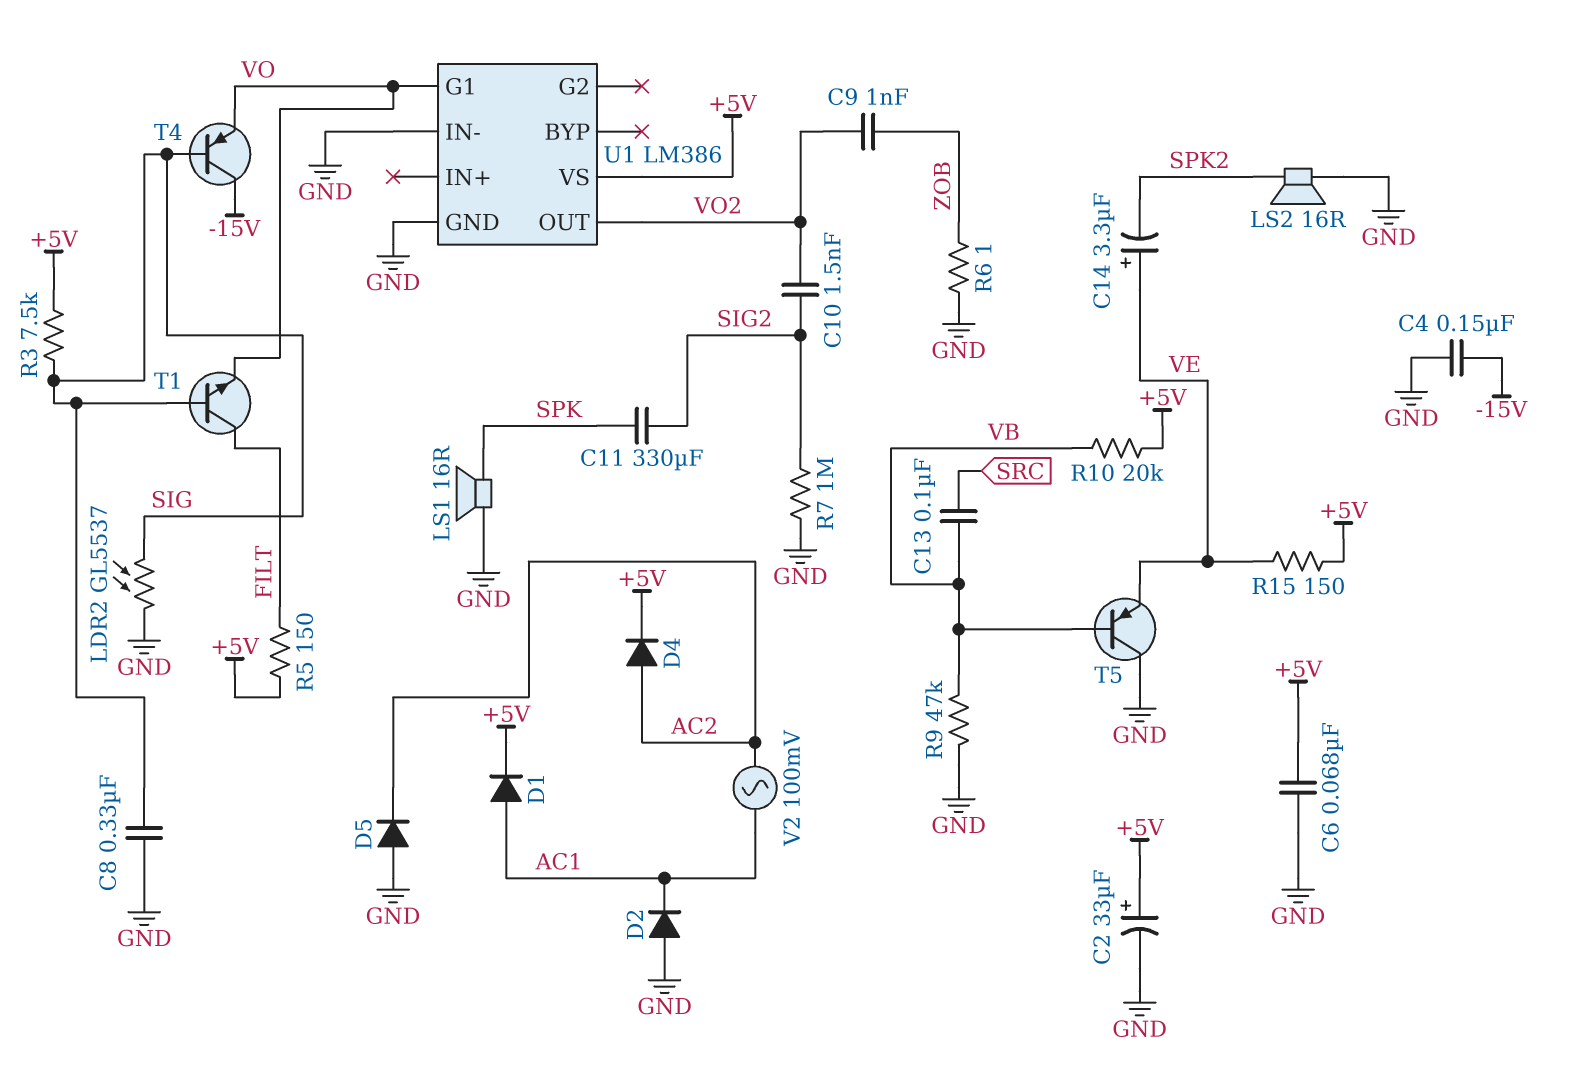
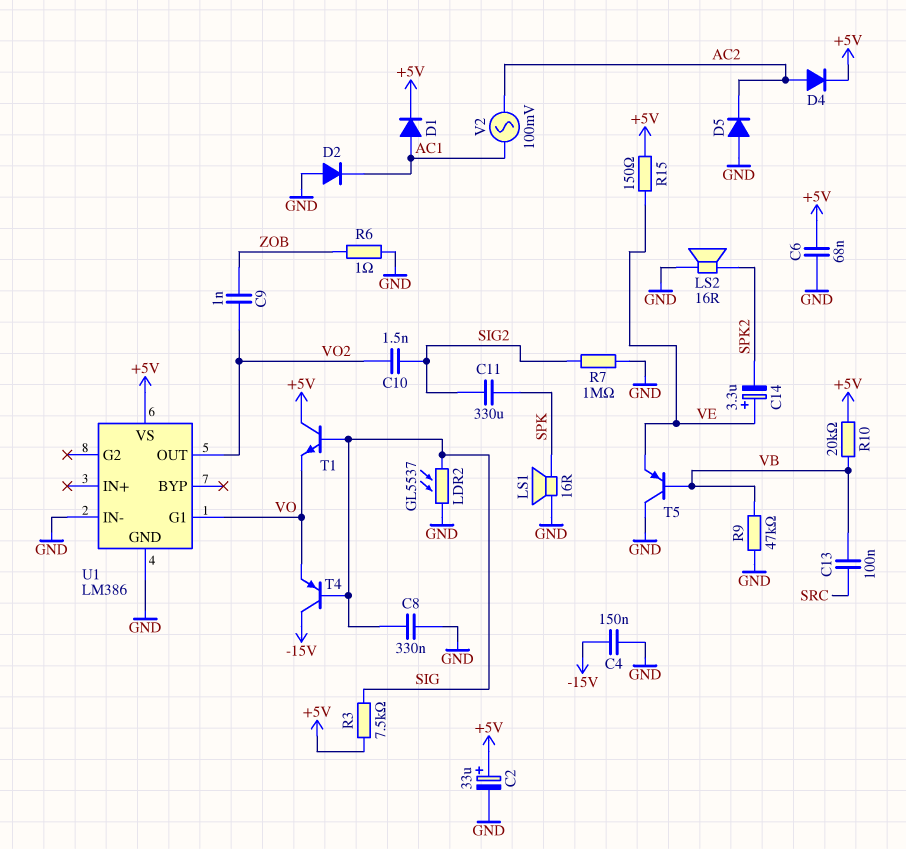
R5: 150 (+5V, FILT) -> none
T1: NPN (B SIG, C FILT, E VO) -> NPN (B SIG, C +5V, E VO)

